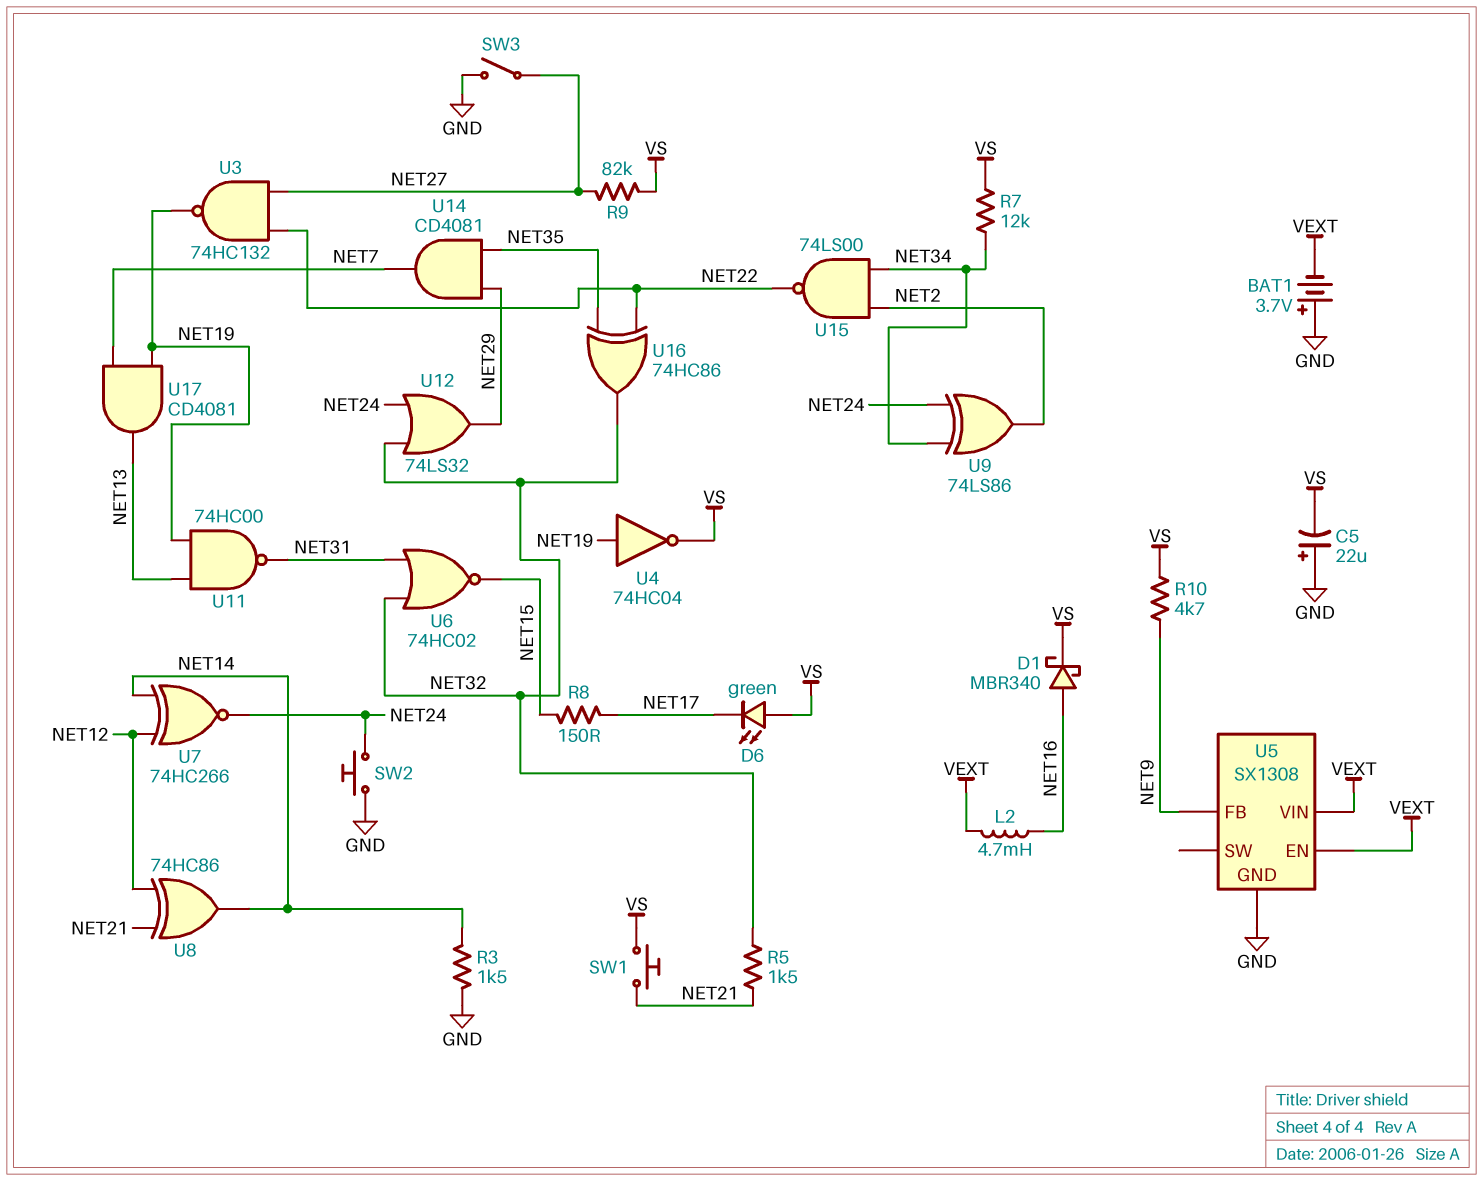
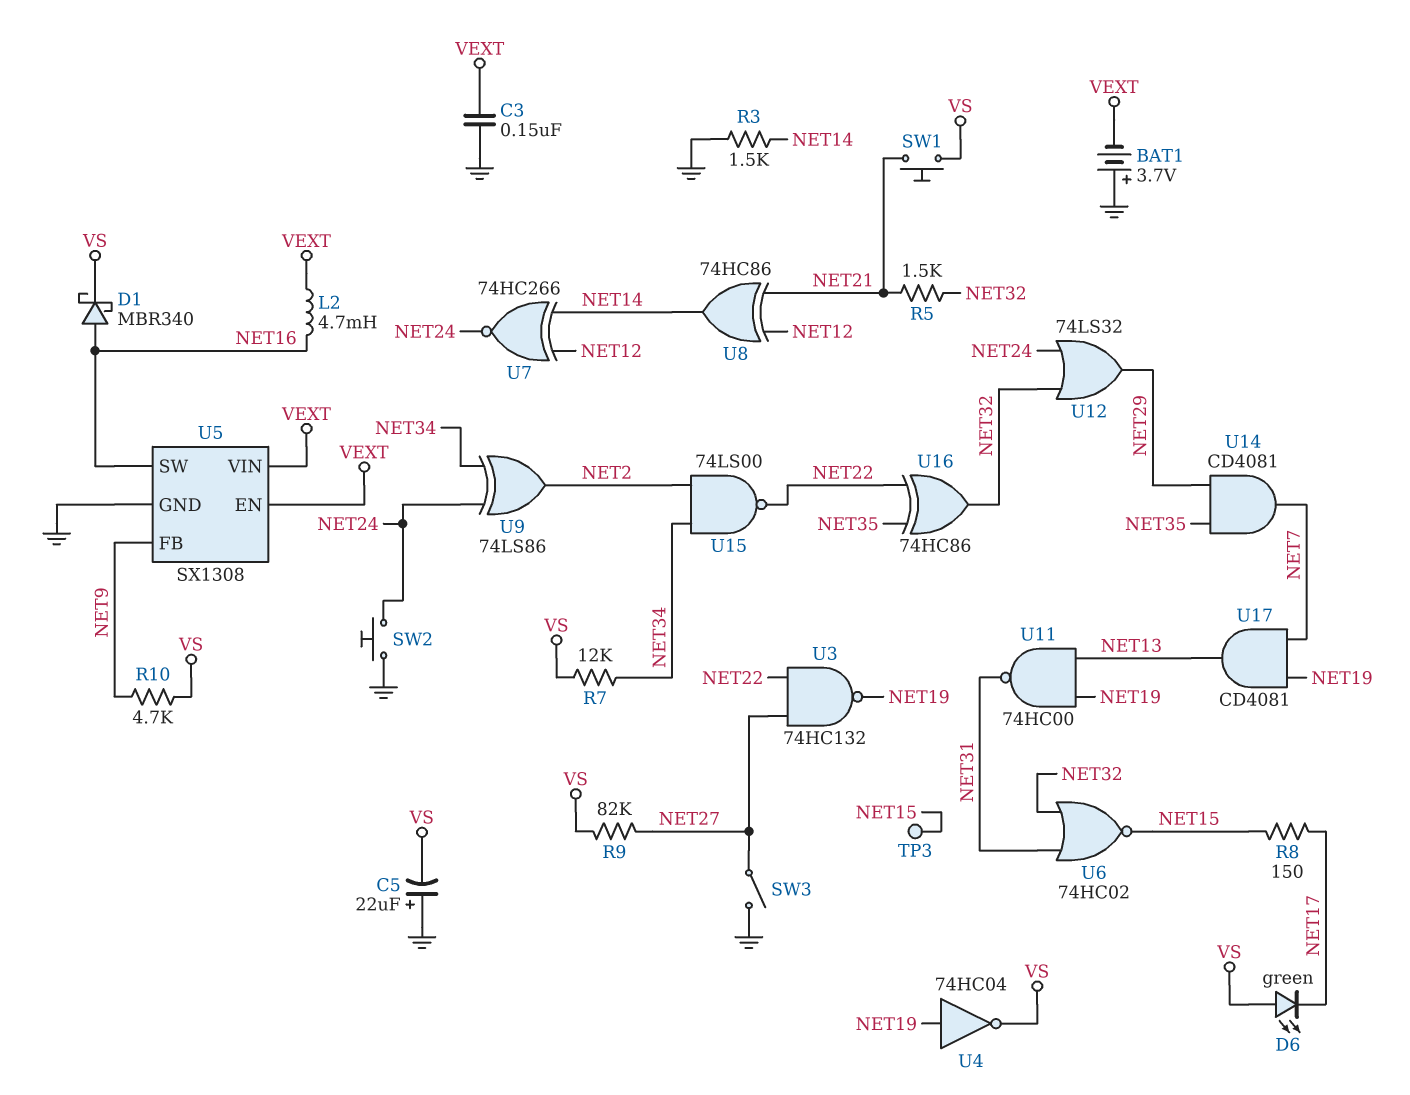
C3: none -> 150nF (GND, VEXT)
TP3: none -> test point (NET15)
U5 pin SW: none -> NET16

